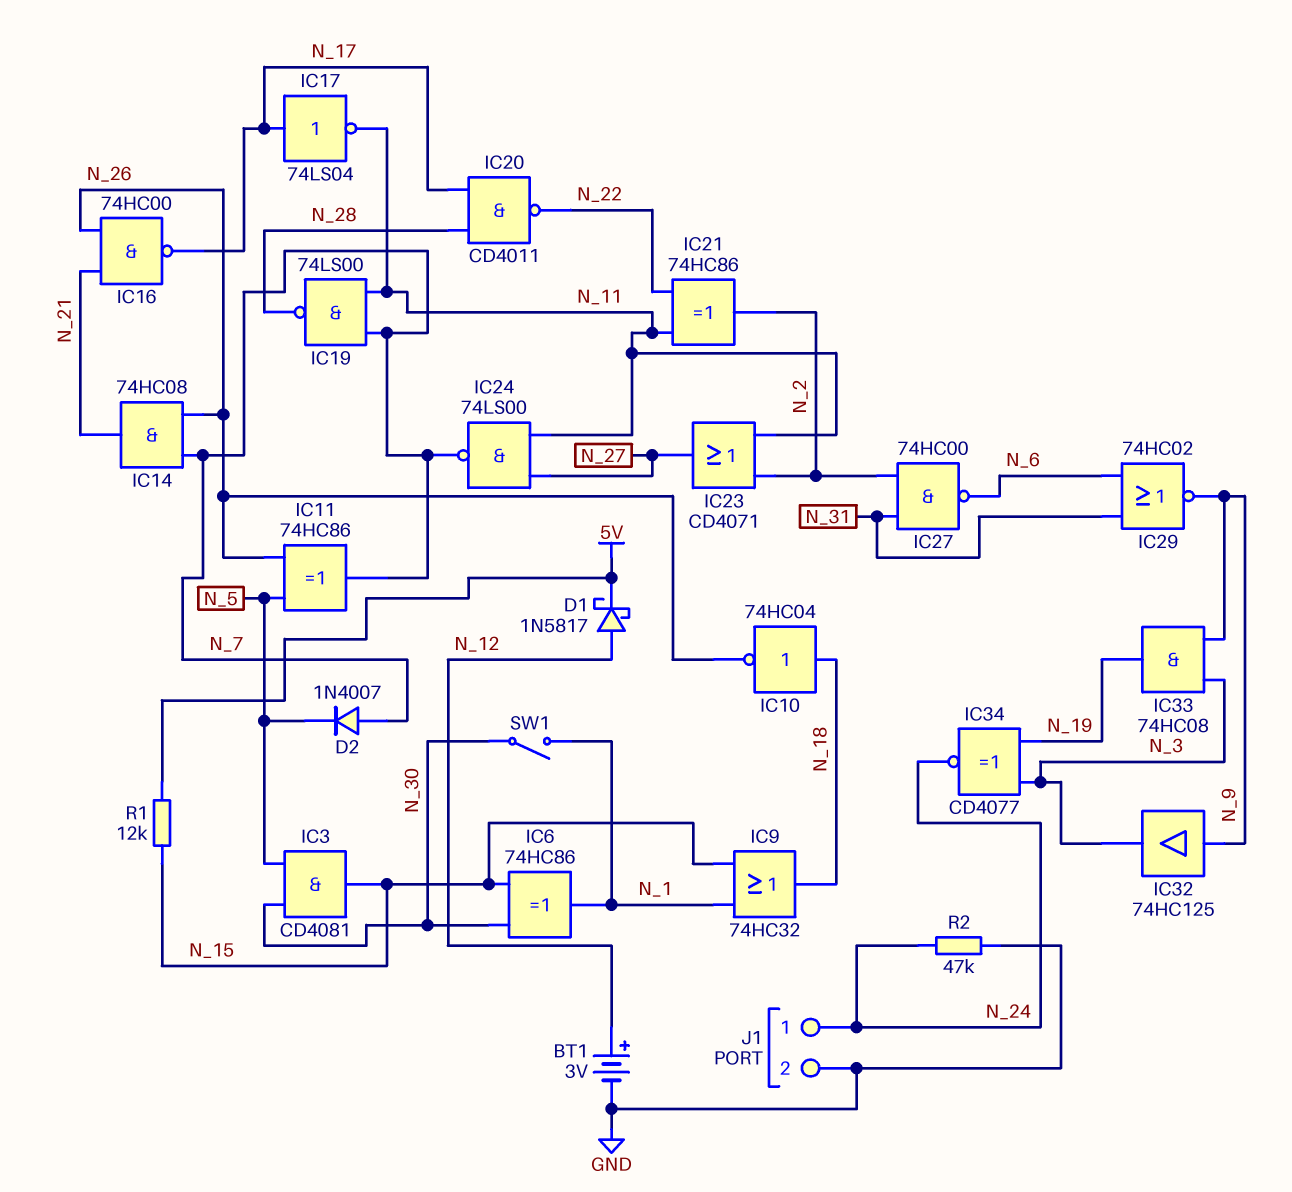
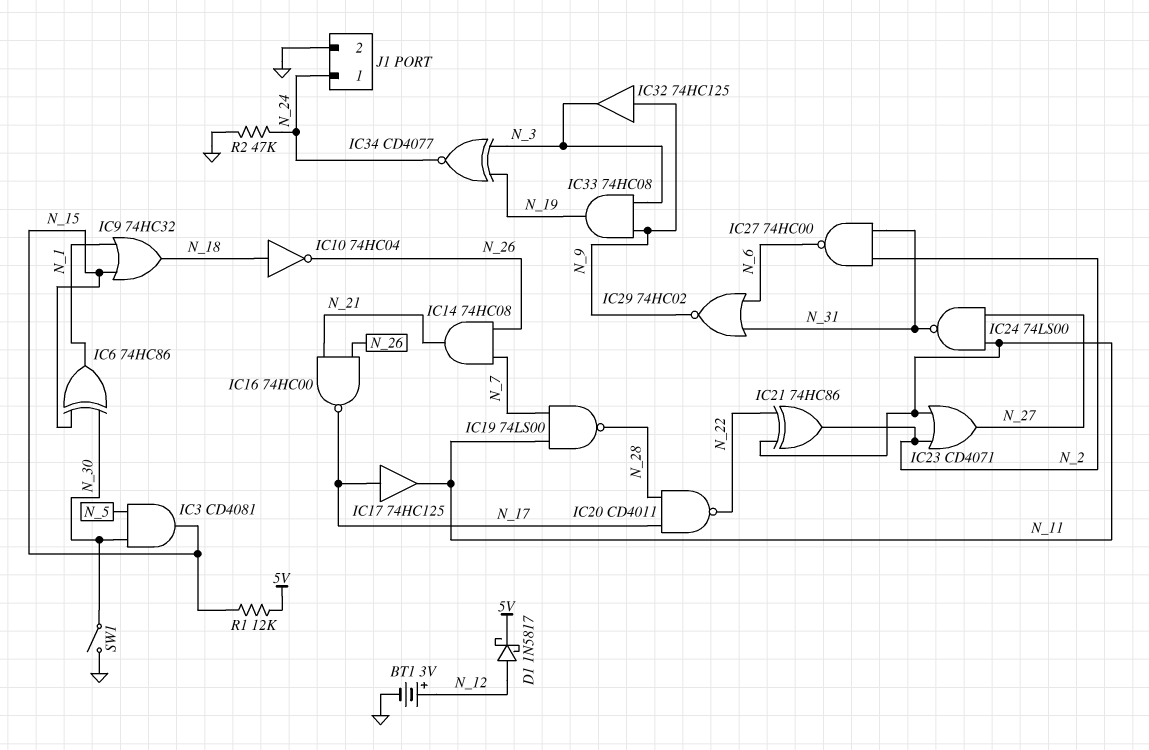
D2: diode 1N4007 (A N_7, K N_5) -> none
IC11: XOR 74HC86 (in N_5, in N_26, out N_7) -> none
IC17: NOT 74LS04 (in N_17, out N_11) -> buffer 74HC125 (in N_17, out N_11)
IC24: NAND 74LS00 (in N_11, in N_27, out N_7) -> NAND 74LS00 (in N_11, in N_27, out N_31)
SW1: switch (N_1, N_30) -> switch (GND, N_30)

